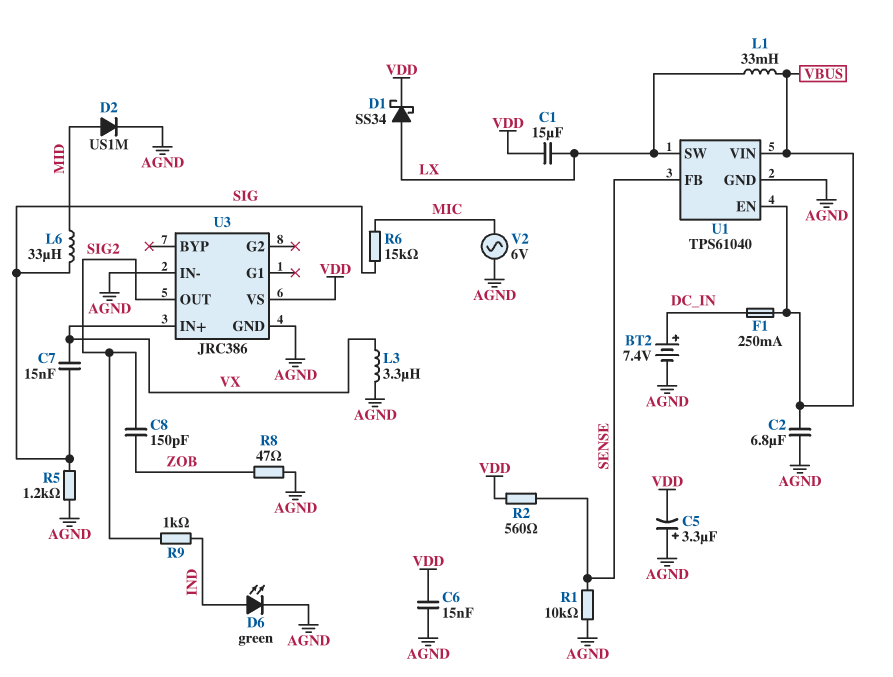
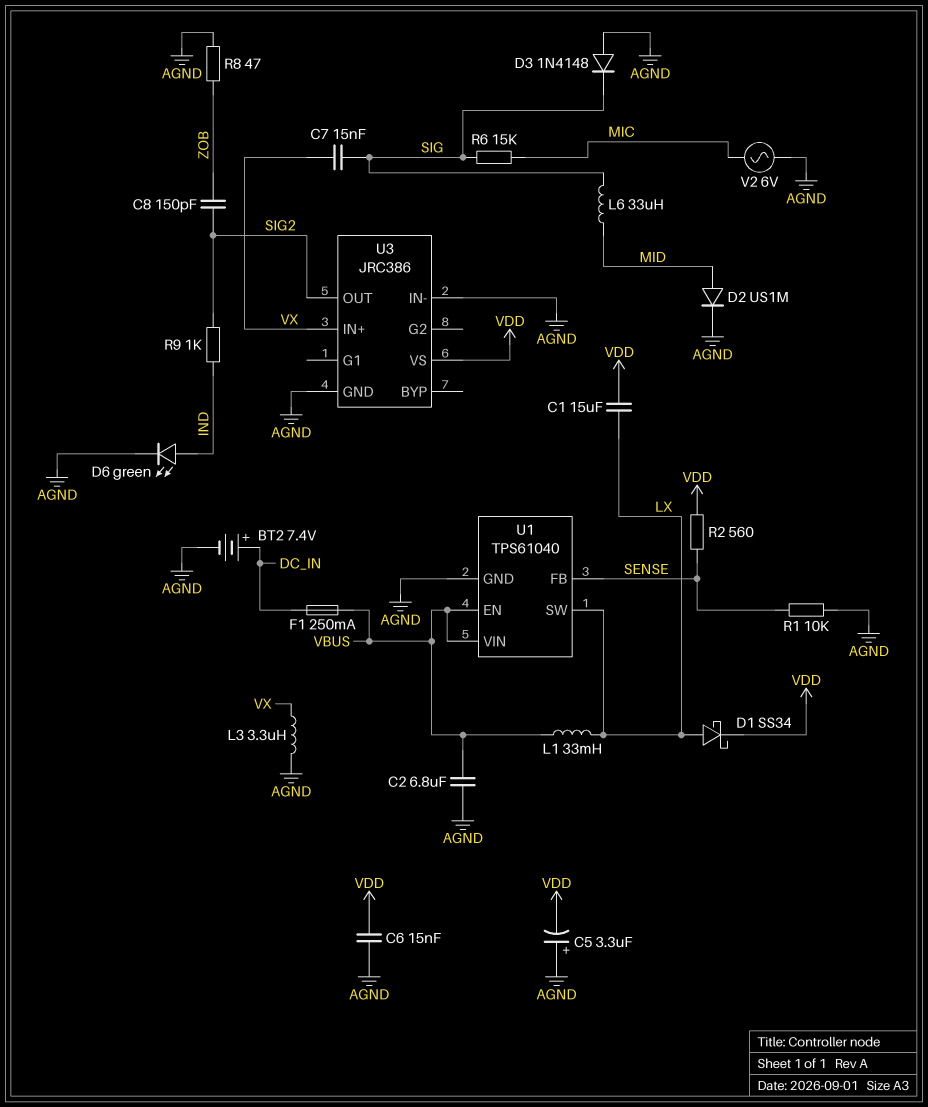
D3: none -> diode 1N4148 (A AGND, K SIG)
R5: 1.2k (AGND, SIG) -> none

